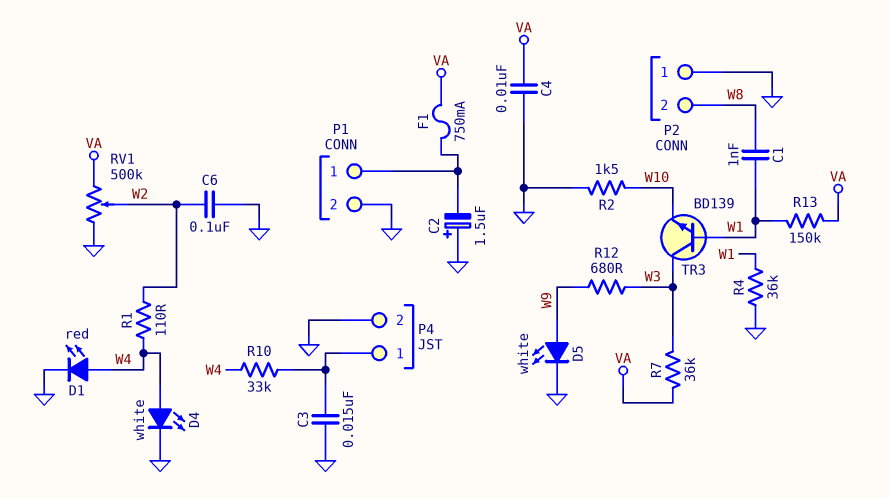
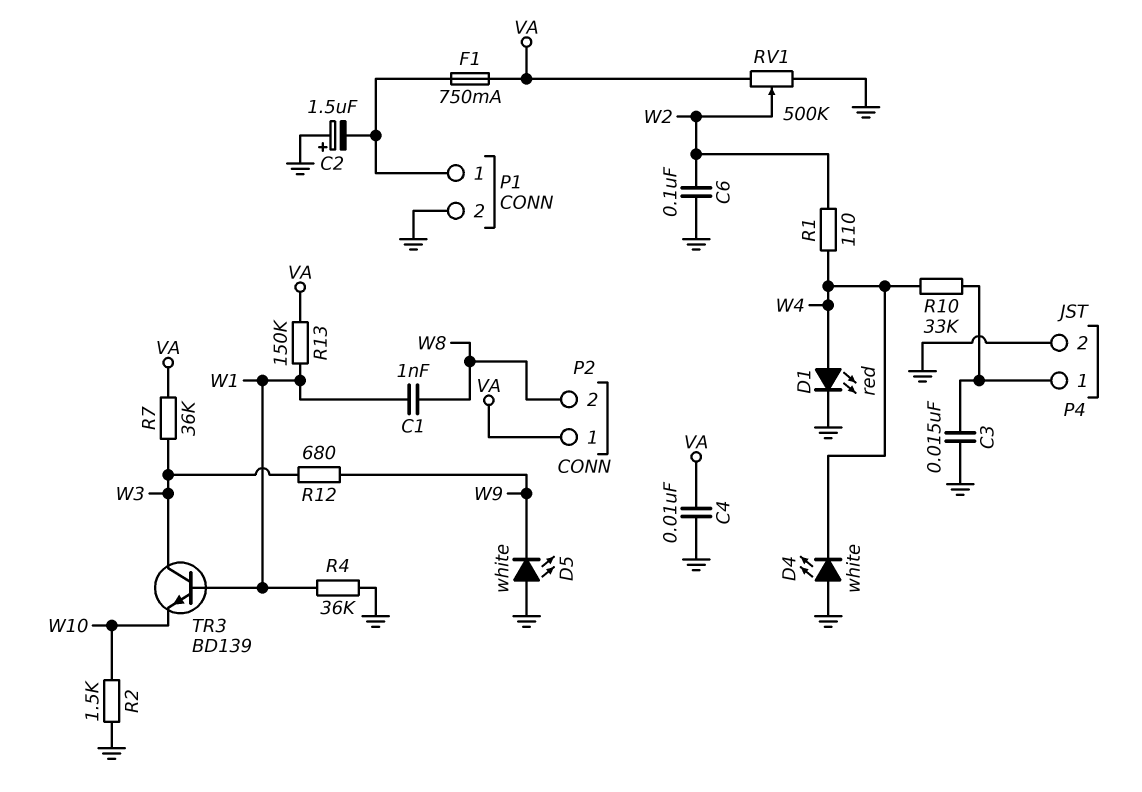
D4: LED white (A W4, K GND) -> LED white (A GND, K W4)
D5: LED white (A W9, K GND) -> LED white (A GND, K W9)
P2 pin 1: GND -> VA

